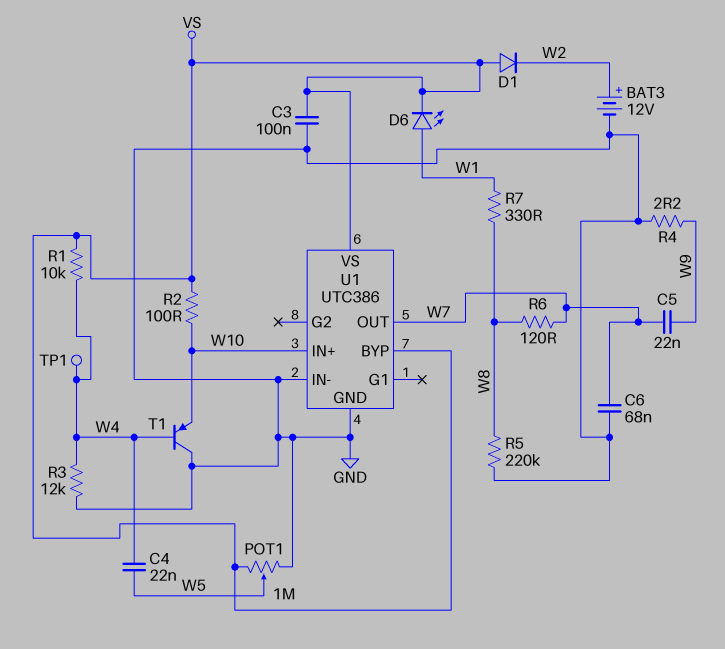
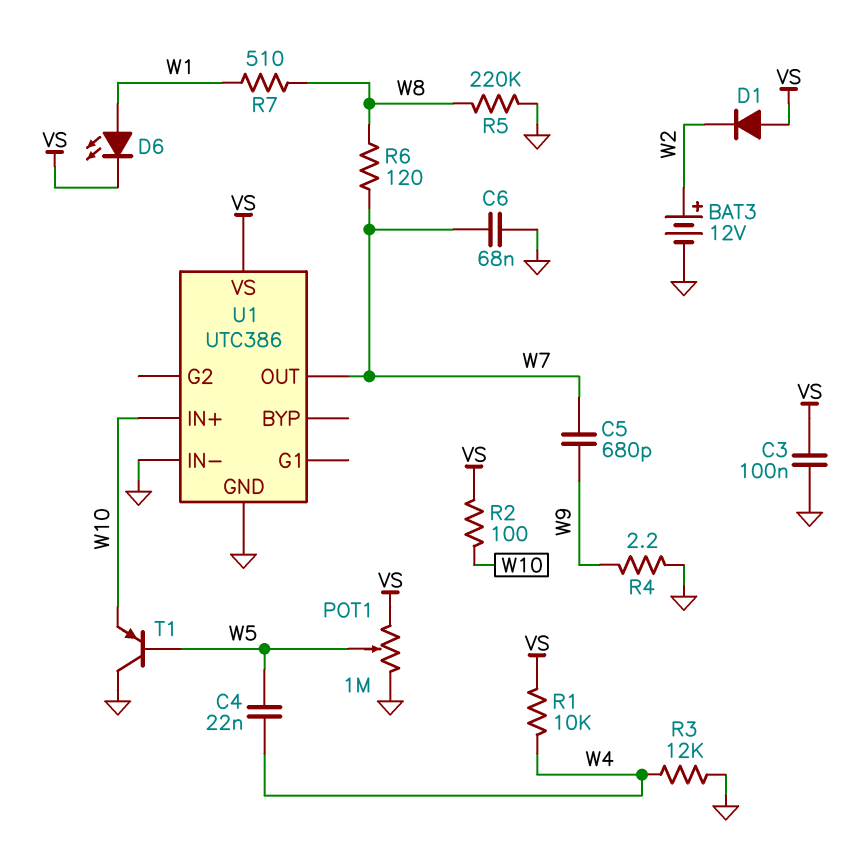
C5: 22nF (W7, W9) -> 680pF (W7, W9)
R7: 330 (W1, W8) -> 510 (W1, W8)
T1: PNP (B W4, C GND, E W10) -> PNP (B W5, C GND, E W10)
TP1: test point (W4) -> none
U1 pin BYP: VS -> none

